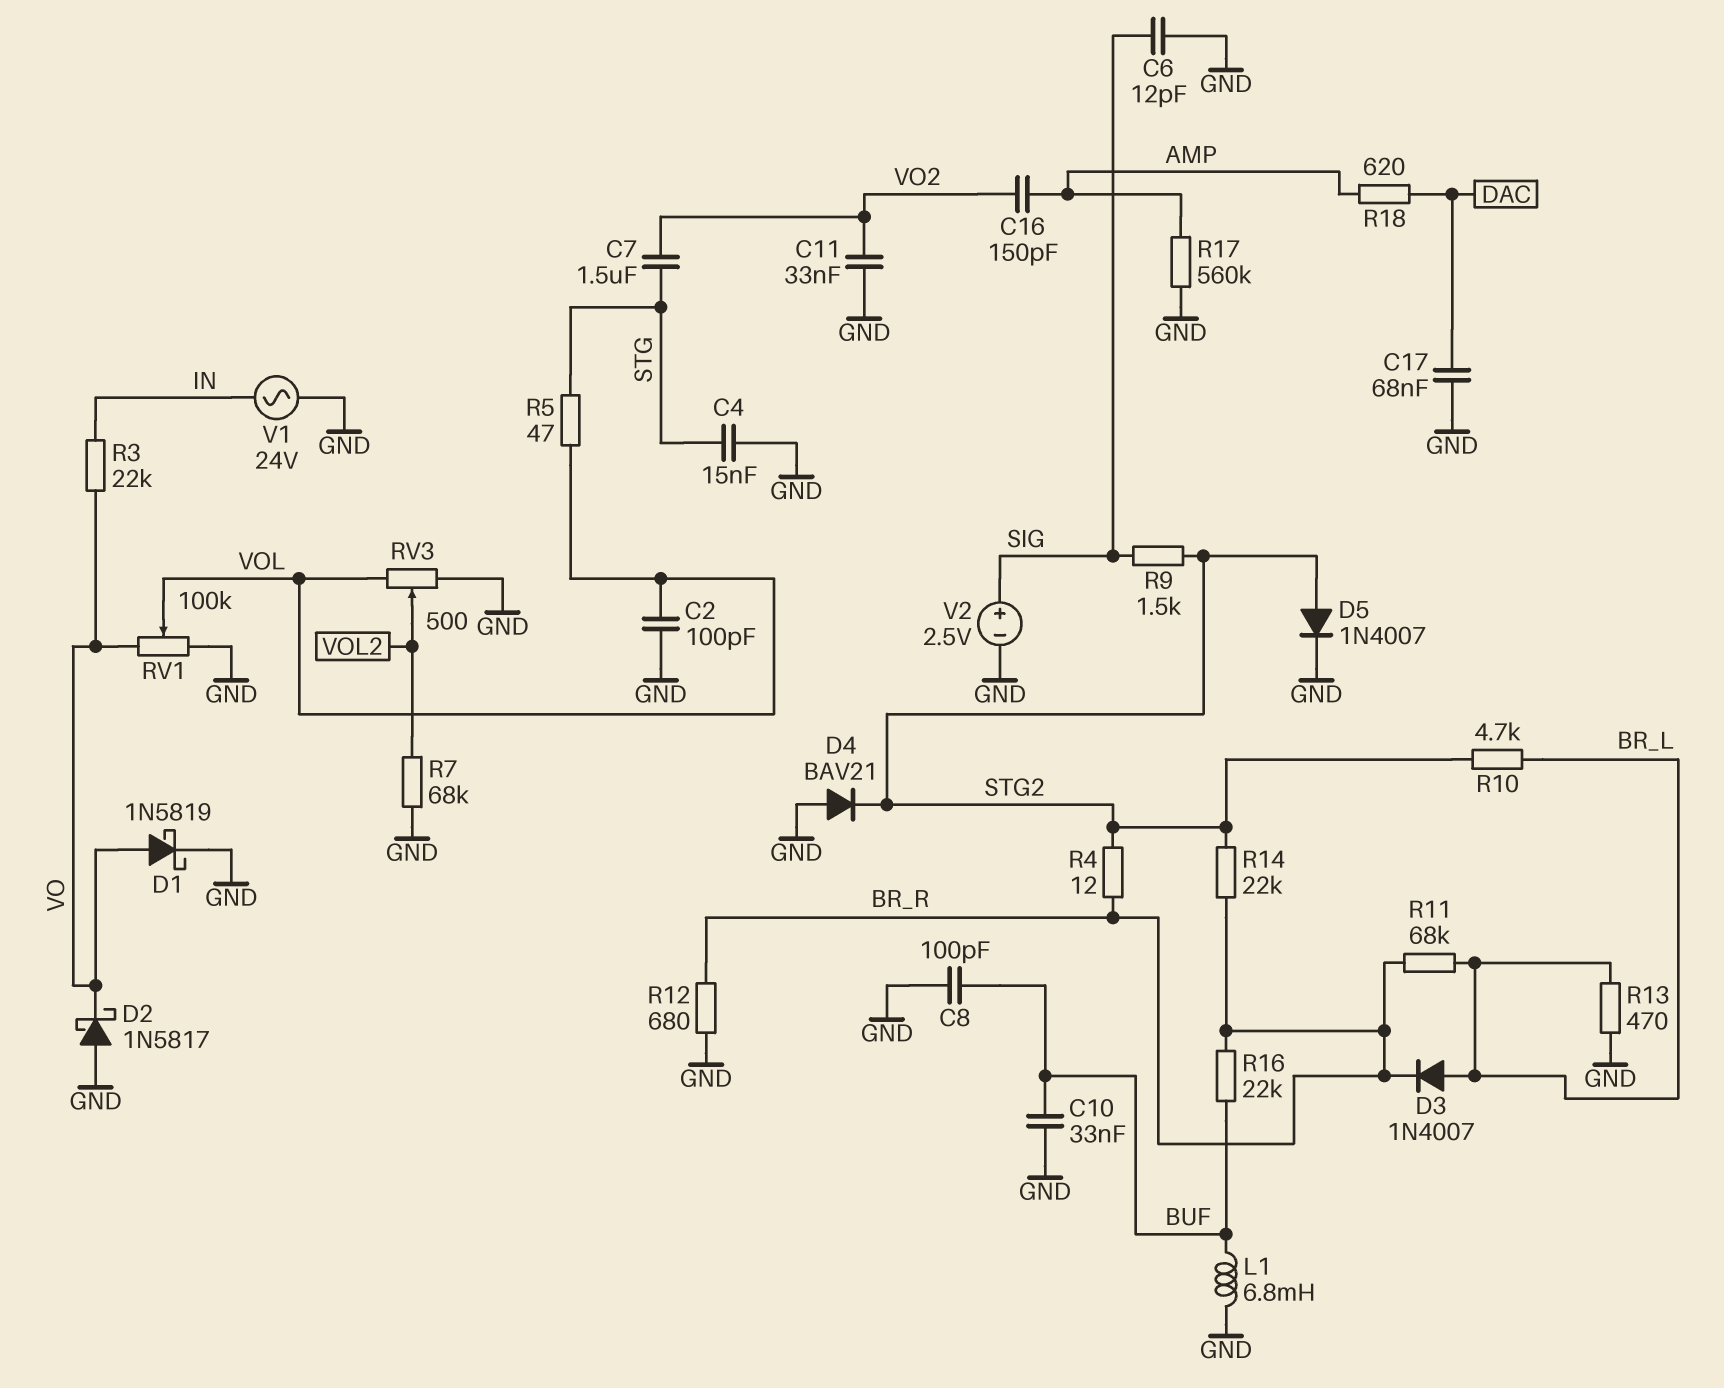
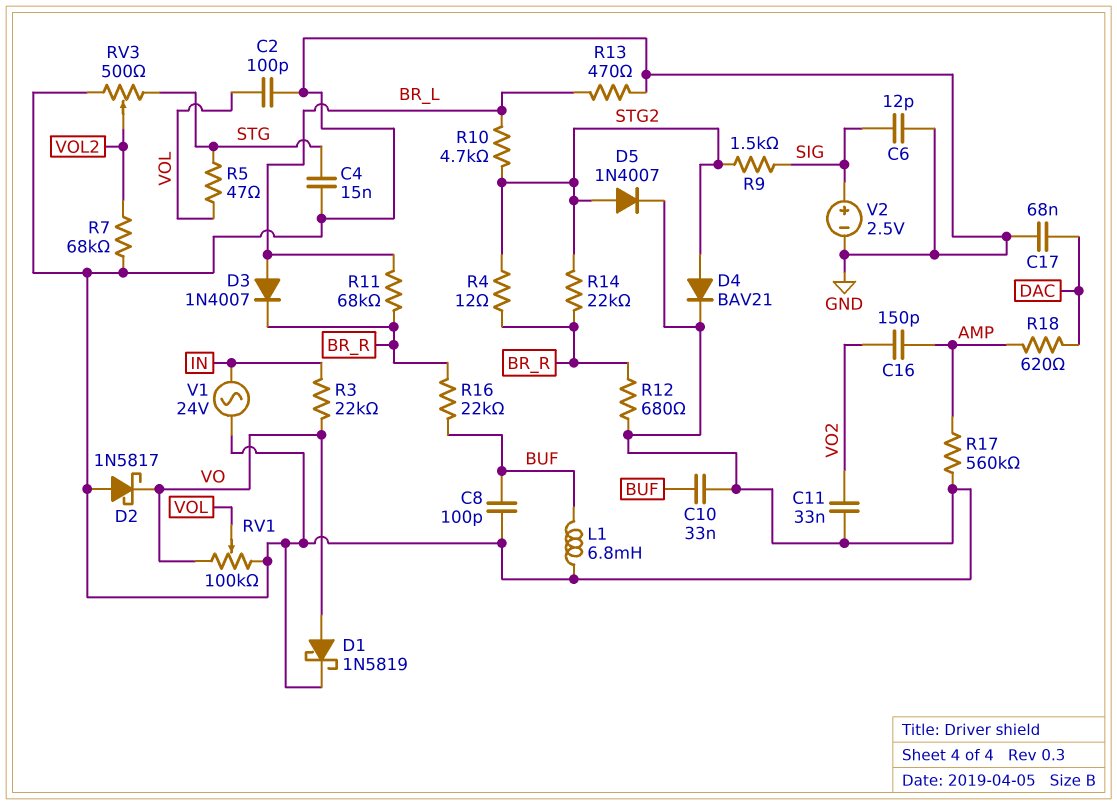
C7: 1.5uF (STG, VO2) -> none
D4: diode BAV21 (A GND, K STG2) -> diode BAV21 (A STG2, K GND)
RV3: 500 (GND, VOL, wiper VOL2) -> 500 (GND, STG, wiper VOL2)

